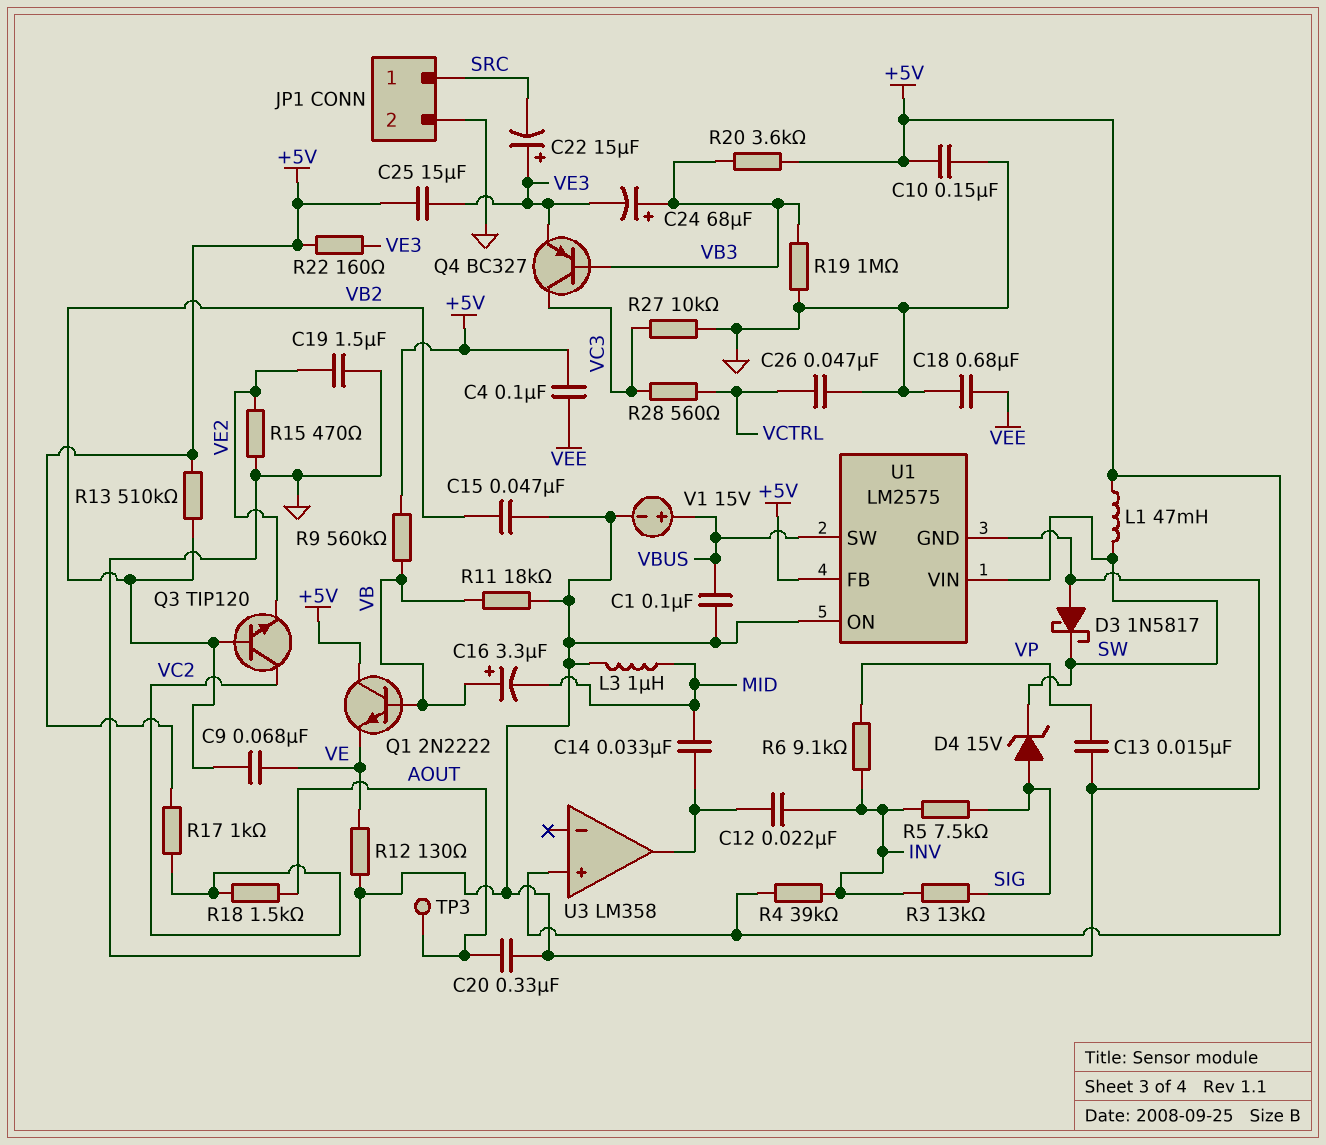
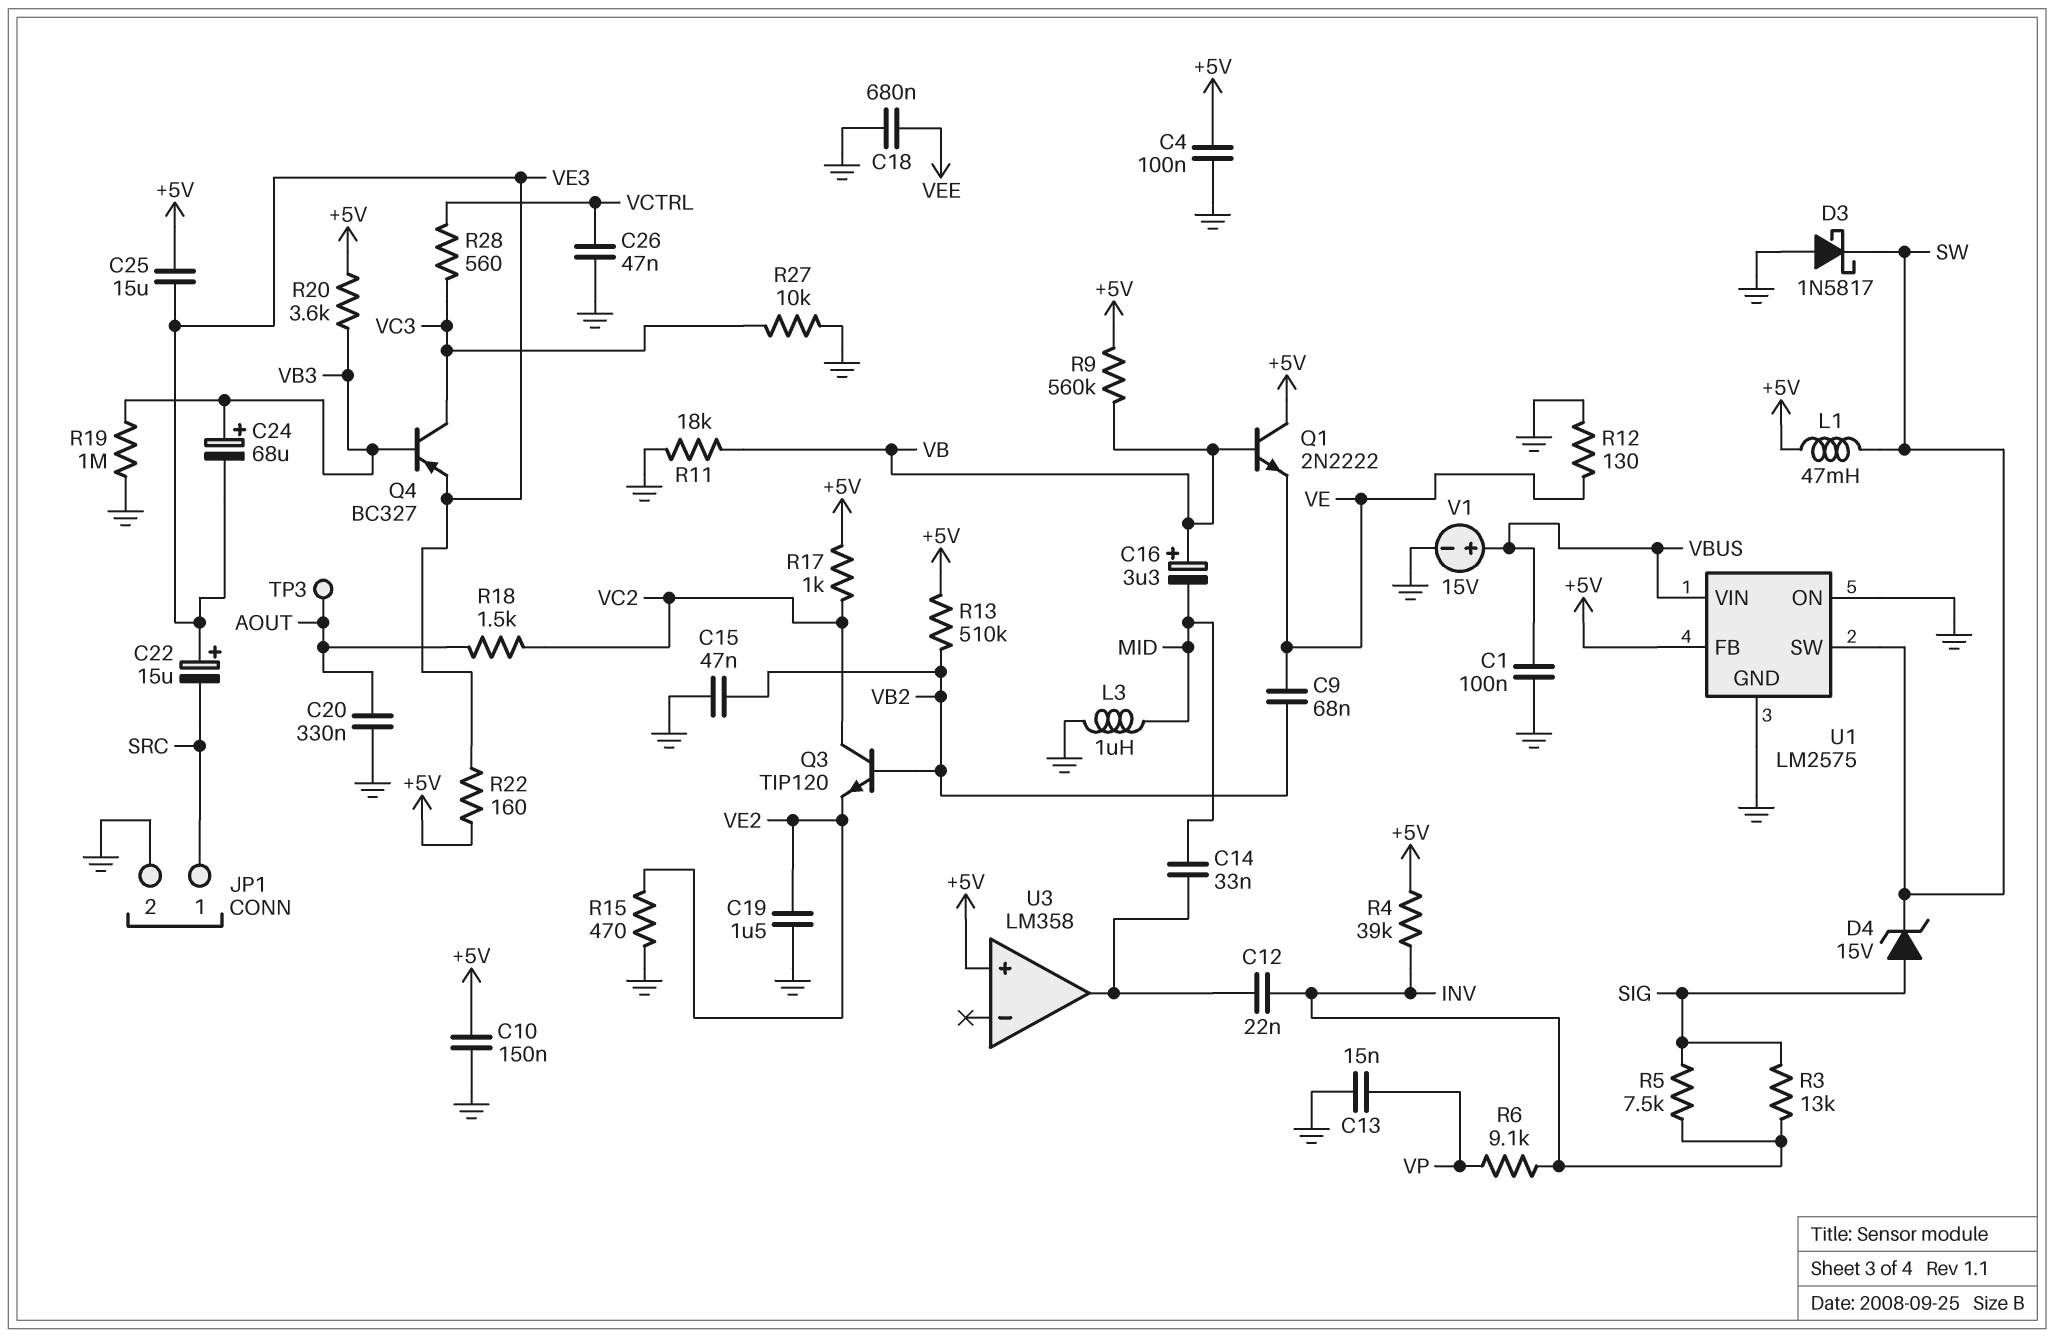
C4: 100nF (+5V, VEE) -> 100nF (+5V, GND)
U1 pin SW: VBUS -> SW
U1 pin VIN: SW -> VBUS

